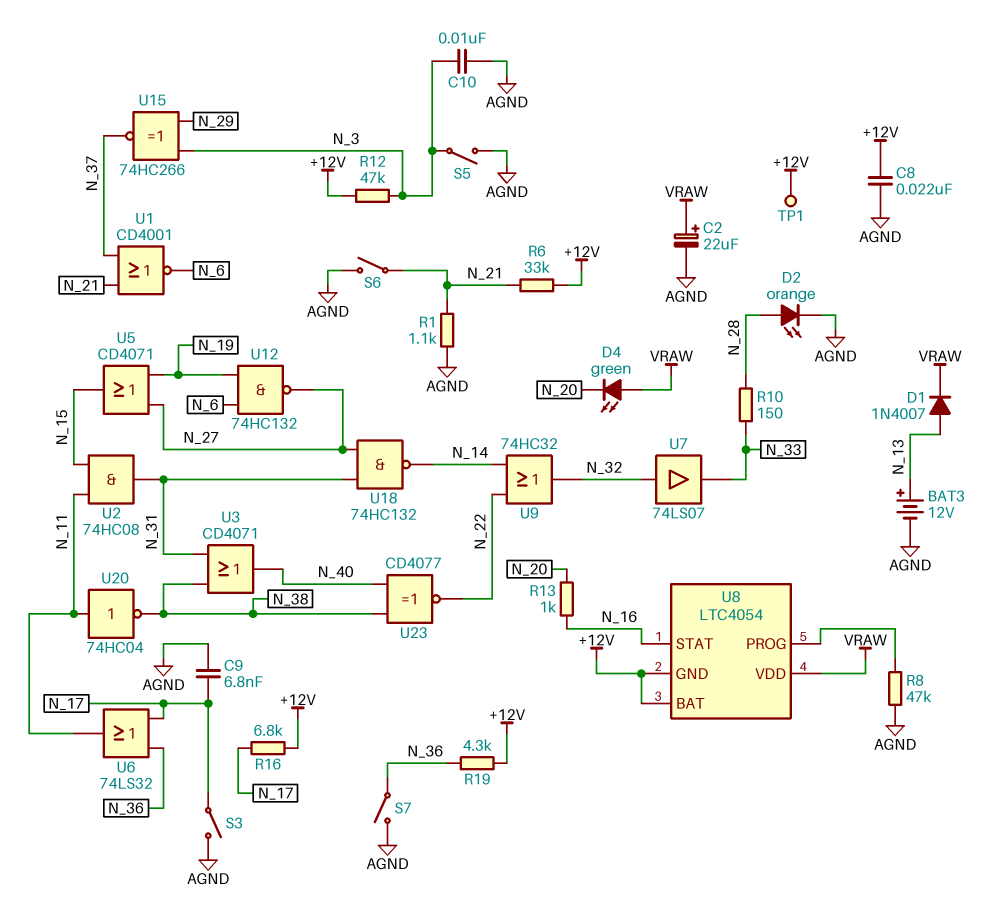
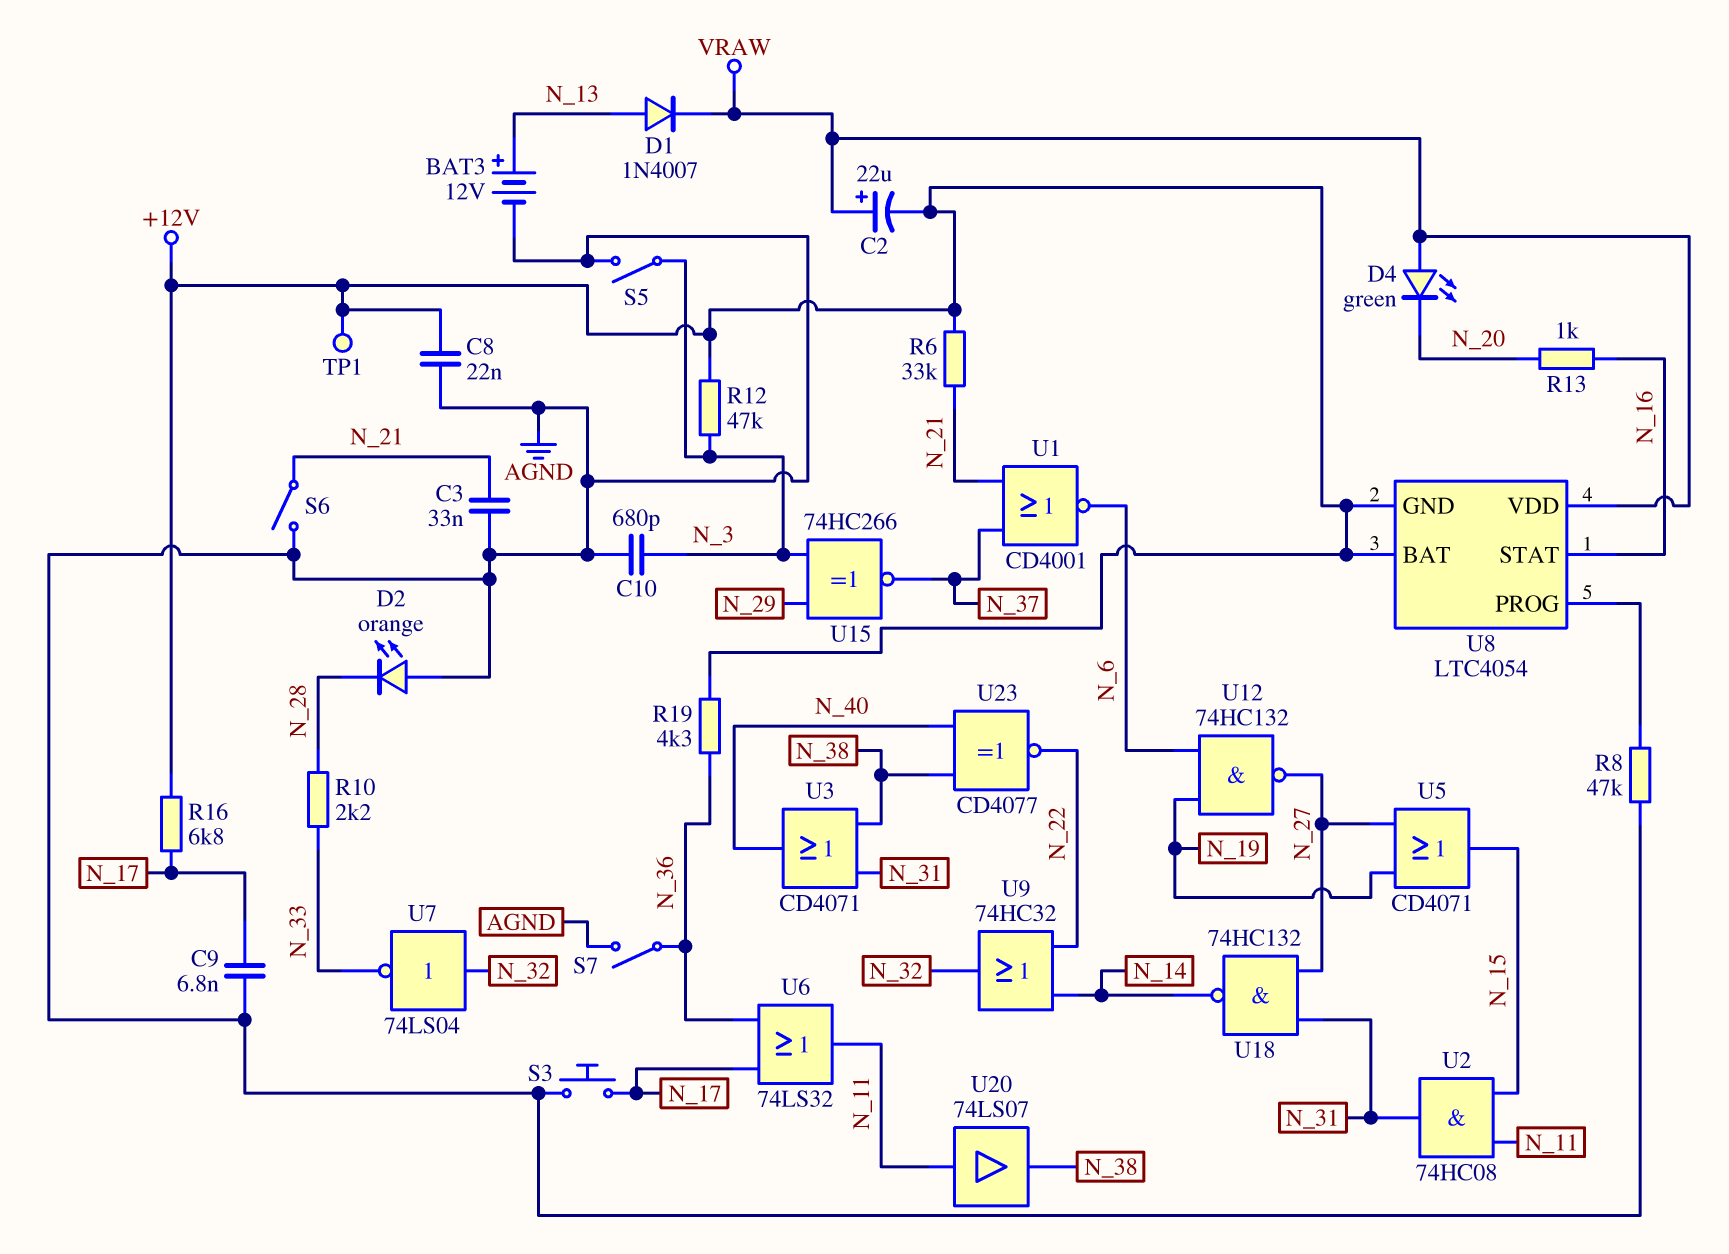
C2: 22uF (plus VRAW, minus AGND) -> 22uF (plus VRAW, minus +12V)
C3: none -> 33nF (AGND, N_21)
C10: 10nF (AGND, N_3) -> 680pF (AGND, N_3)
D2: LED orange (A N_28, K AGND) -> LED orange (A AGND, K N_28)
R1: 1.1k (AGND, N_21) -> none
R10: 150 (N_28, N_33) -> 2.2k (N_28, N_33)
S3: switch (AGND, N_17) -> button (AGND, N_17)
U7: buffer 74LS07 (in N_32, out N_33) -> NOT 74LS04 (in N_32, out N_33)
U20: NOT 74HC04 (in N_11, out N_38) -> buffer 74LS07 (in N_11, out N_38)

